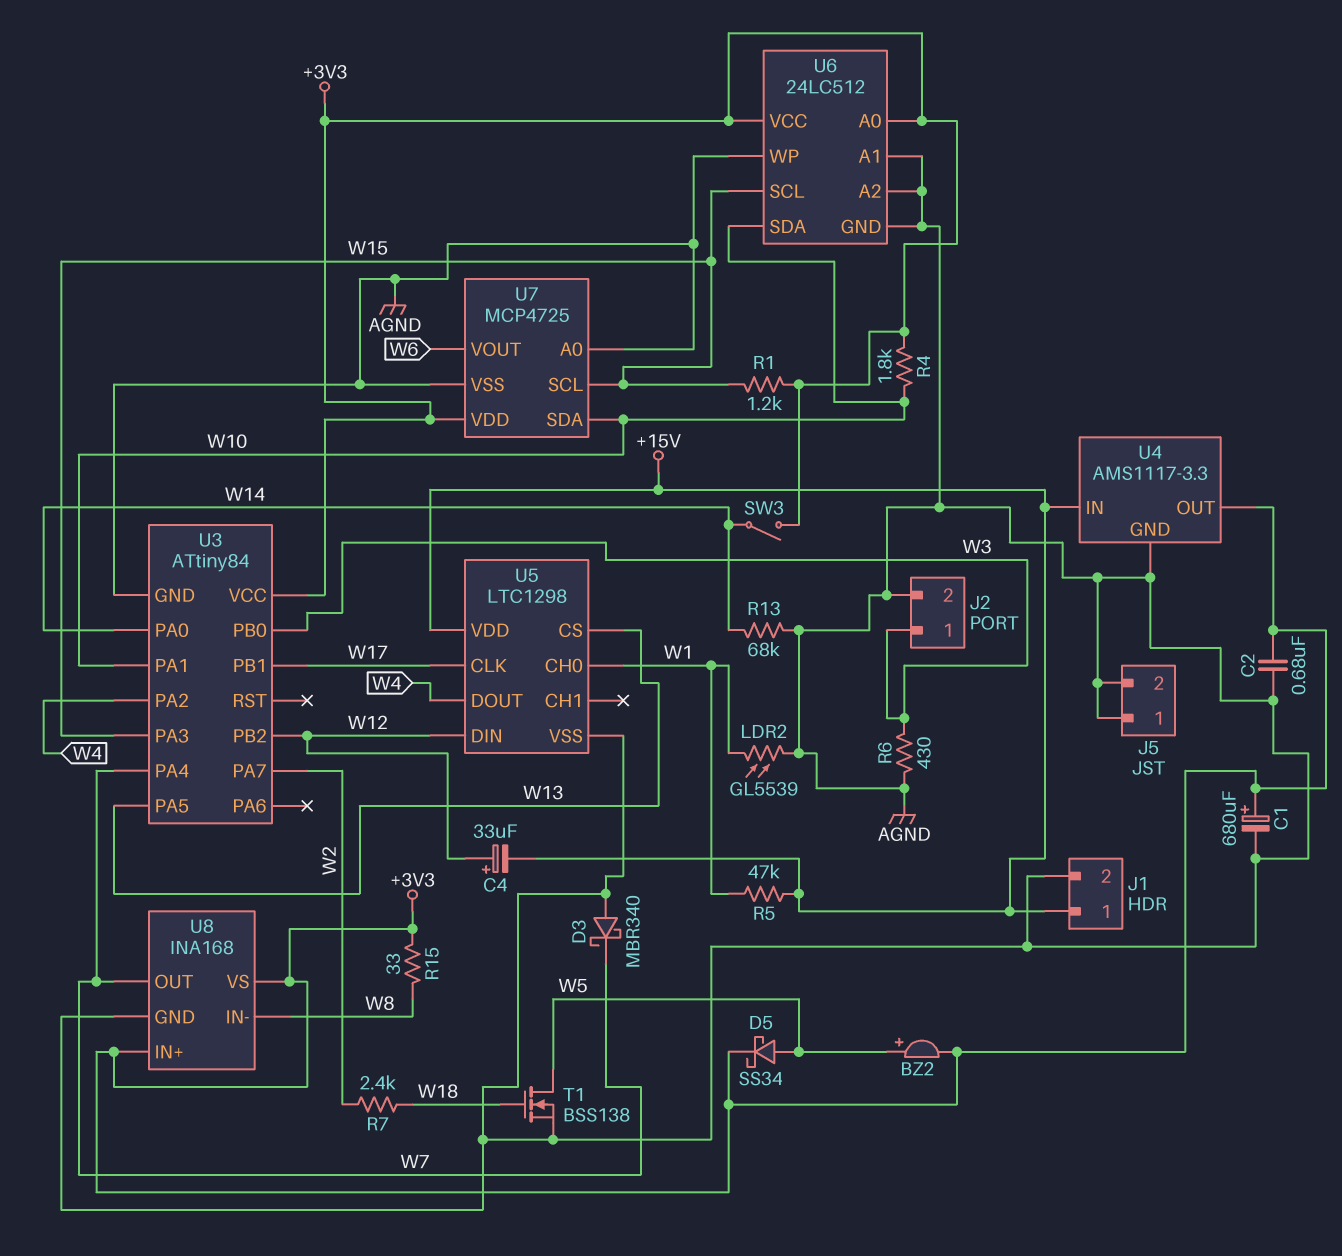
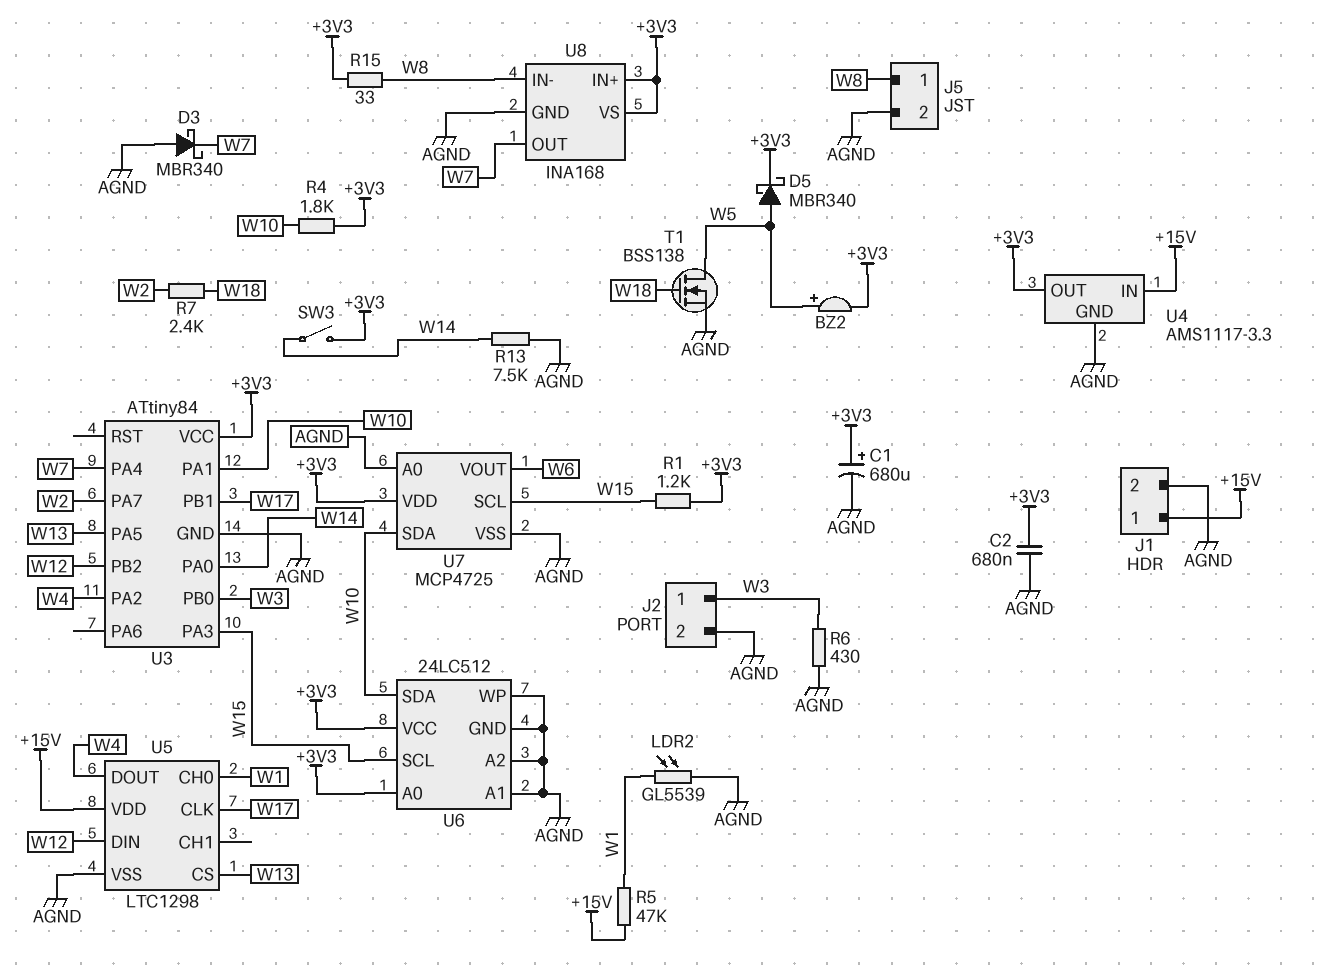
C4: 33uF (plus W12, minus +15V) -> none
D5: schottky SS34 (A W5, K +3V3) -> schottky MBR340 (A W5, K +3V3)
J5 pin 1: AGND -> W8
R13: 68k (AGND, W14) -> 7.5k (AGND, W14)

